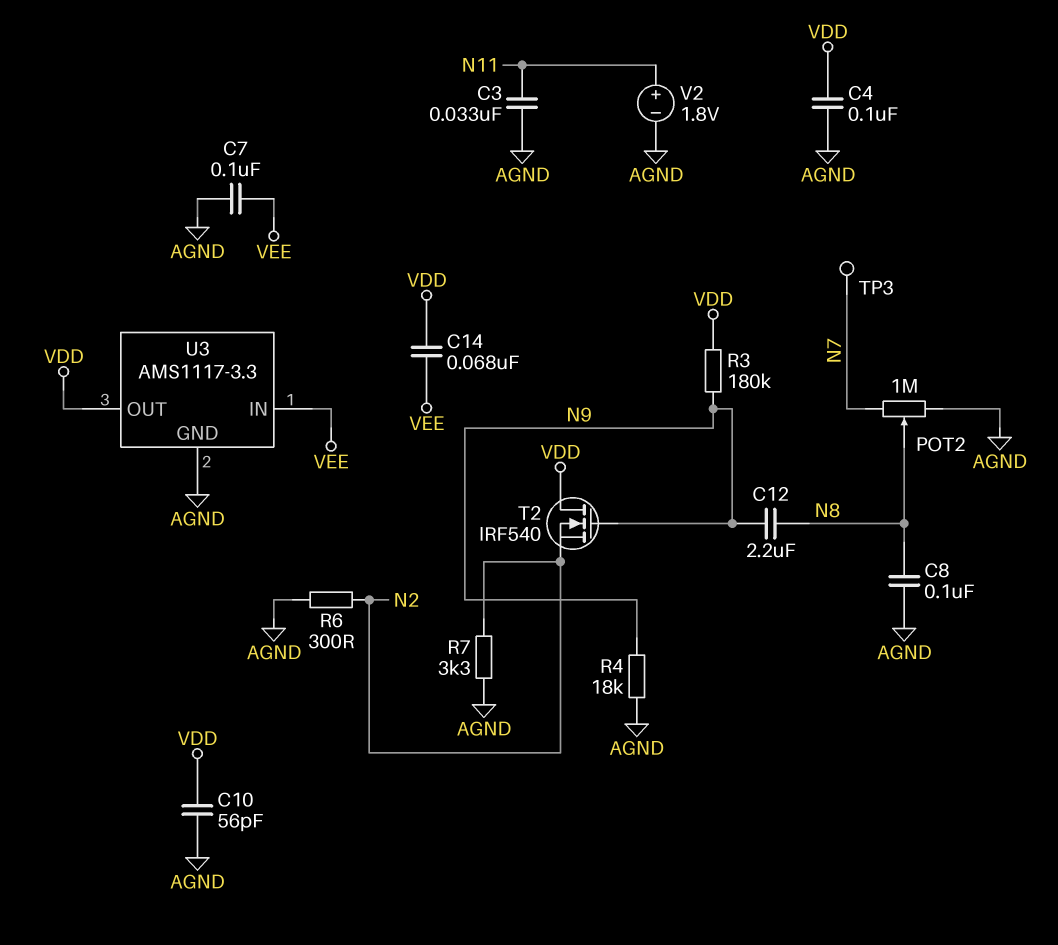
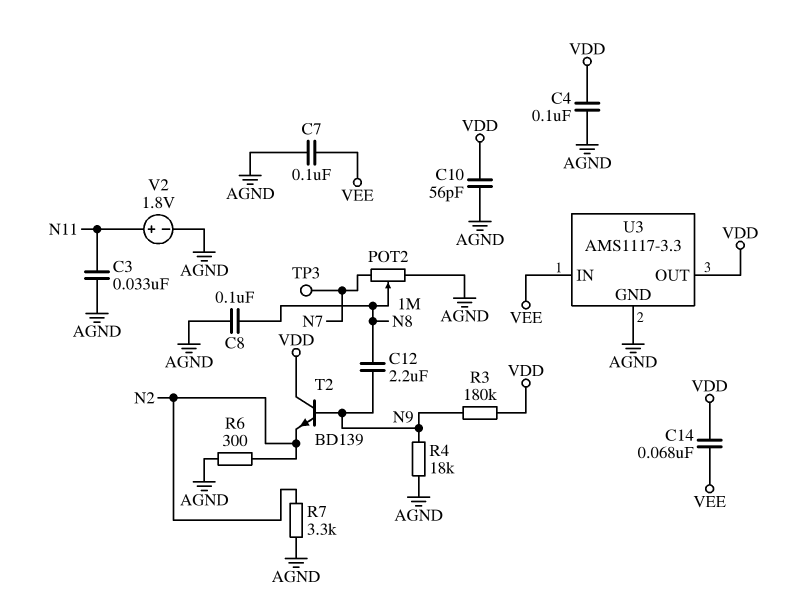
T2: NMOS IRF540 (G N9, D VDD, S N2) -> NPN BD139 (B N9, C VDD, E N2)

